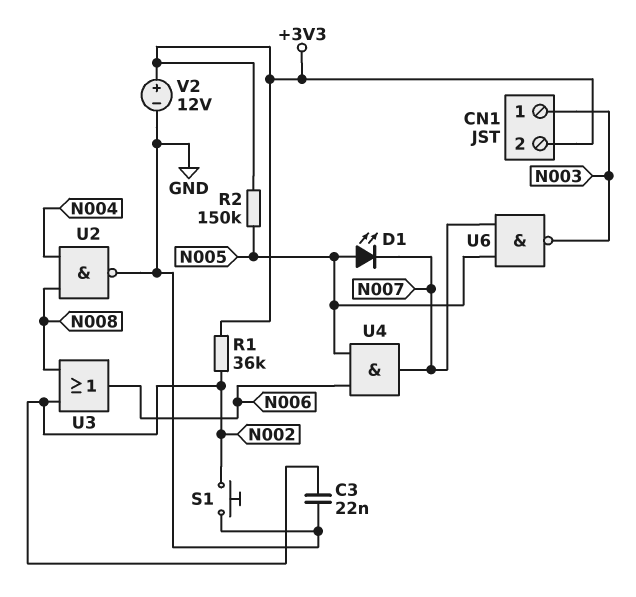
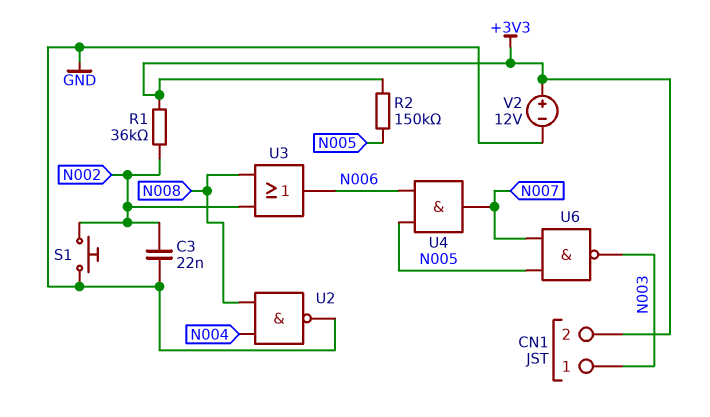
D1: LED (A N005, K N007) -> none

